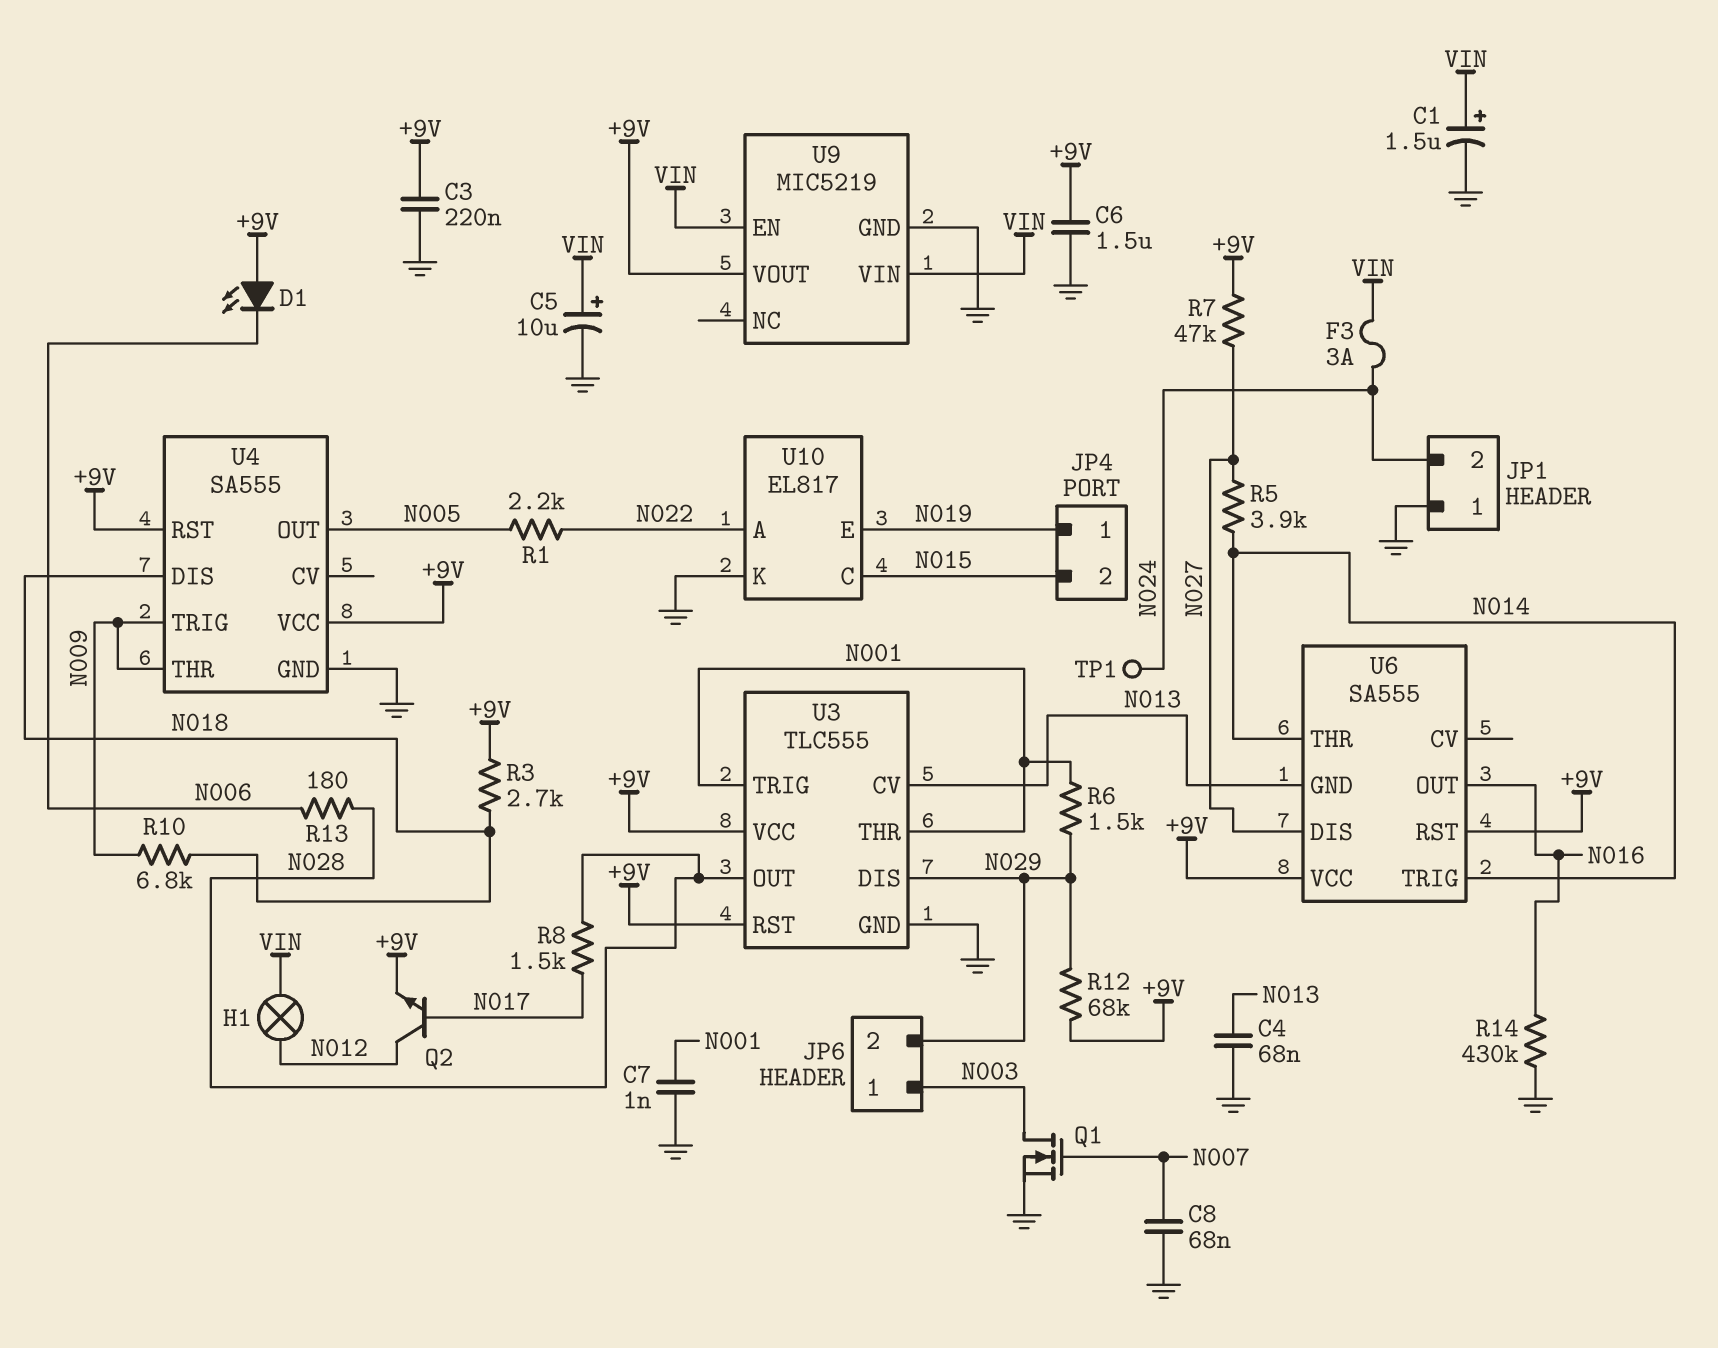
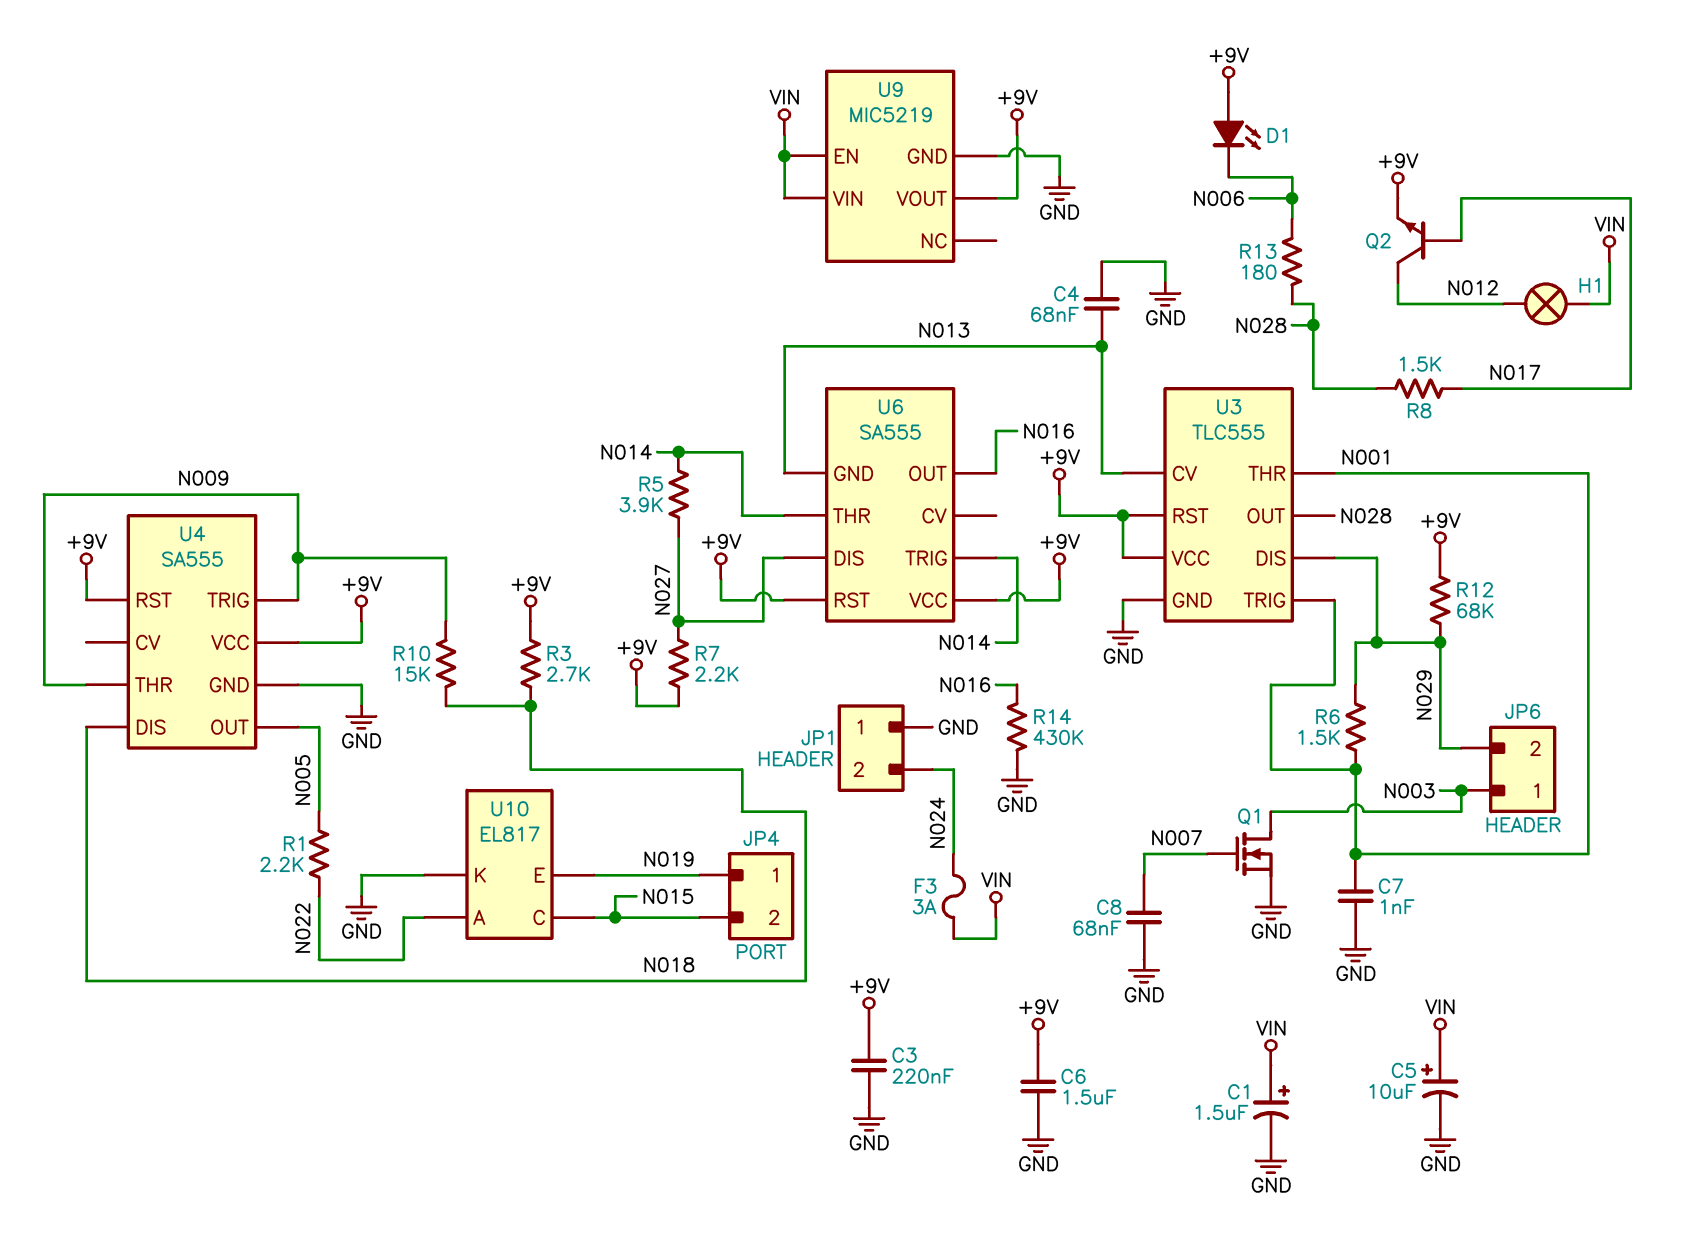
R7: 47k (+9V, N027) -> 2.2k (+9V, N027)
R10: 6.8k (N009, N018) -> 15k (N009, N018)
TP1: test point (N024) -> none

